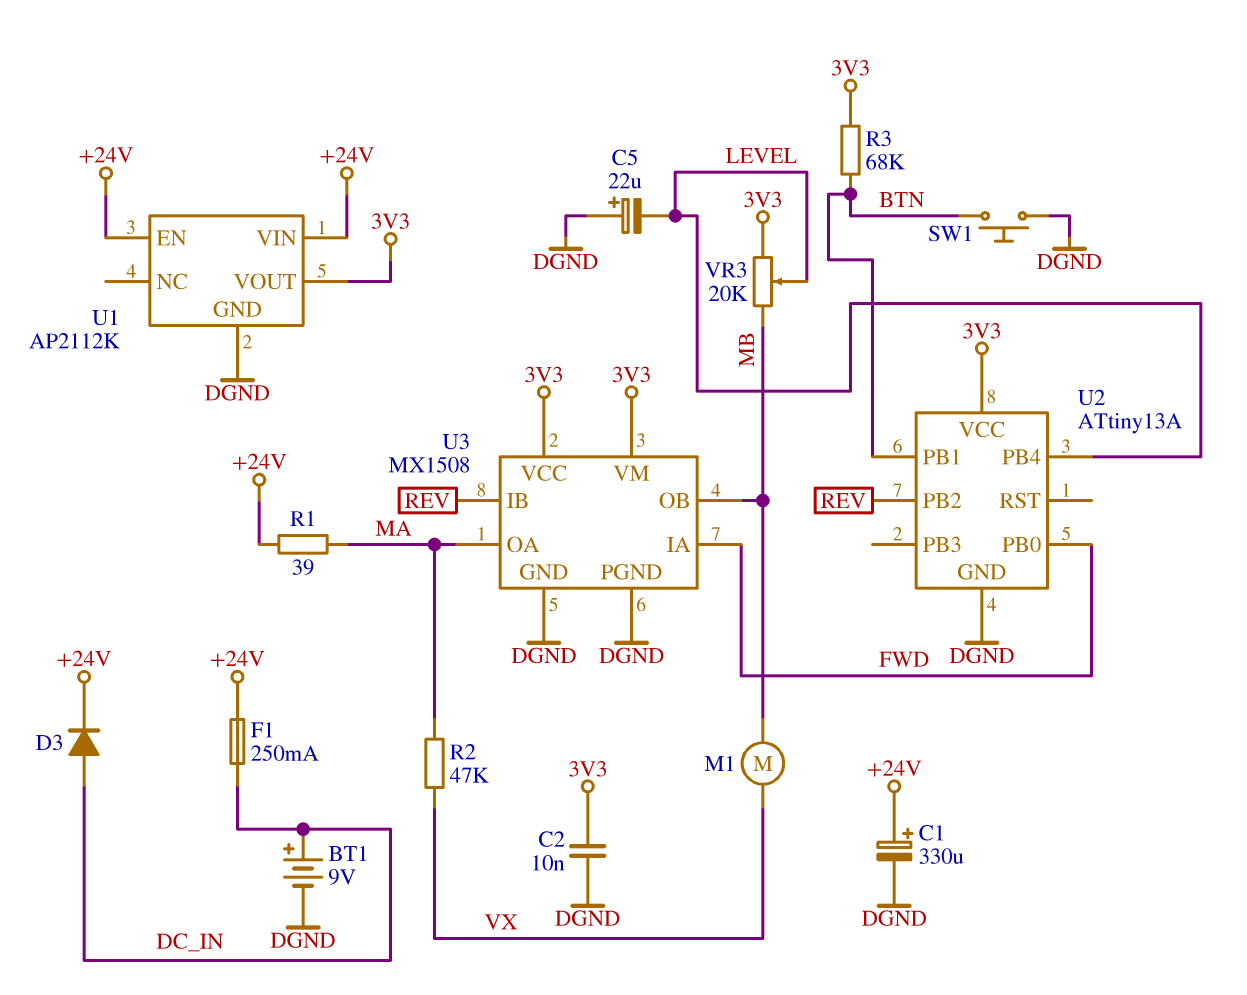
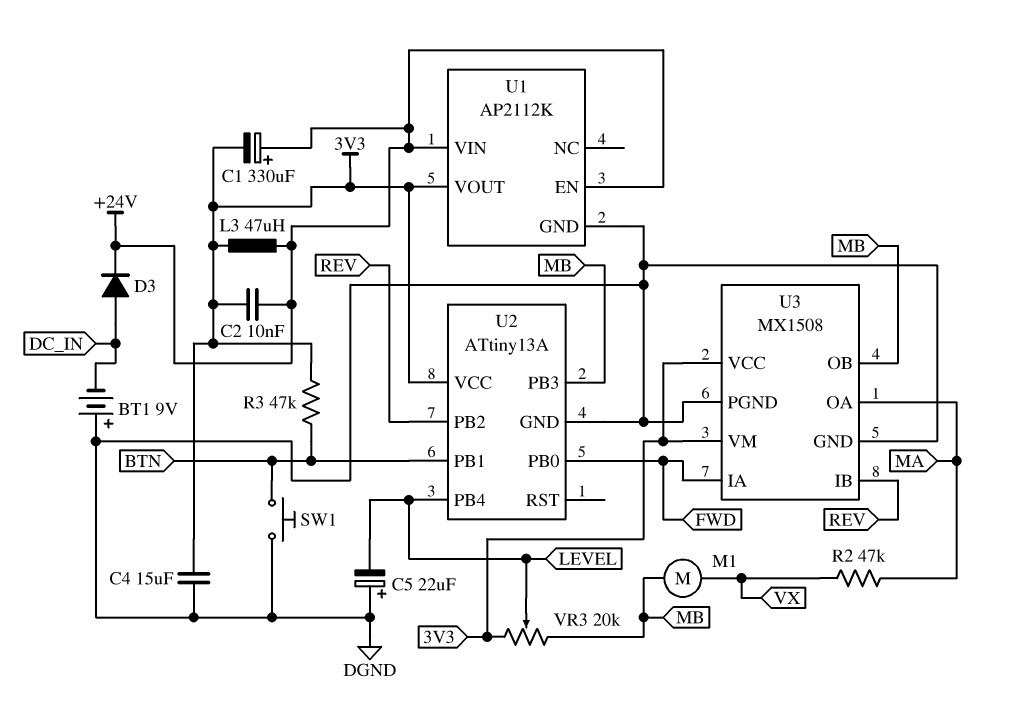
BT1: 9V (plus DC_IN, minus DGND) -> 9V (plus DGND, minus DC_IN)
C1: 330uF (plus +24V, minus DGND) -> 330uF (plus +24V, minus 3V3)
C2: 10nF (3V3, DGND) -> 10nF (+24V, 3V3)
C4: none -> 15uF (3V3, DGND)
F1: 250mA (+24V, DC_IN) -> none
L3: none -> 47uH (+24V, 3V3)
R1: 39 (+24V, MA) -> none
R3: 68k (3V3, BTN) -> 47k (3V3, BTN)
U2 pin PB3: none -> MB

